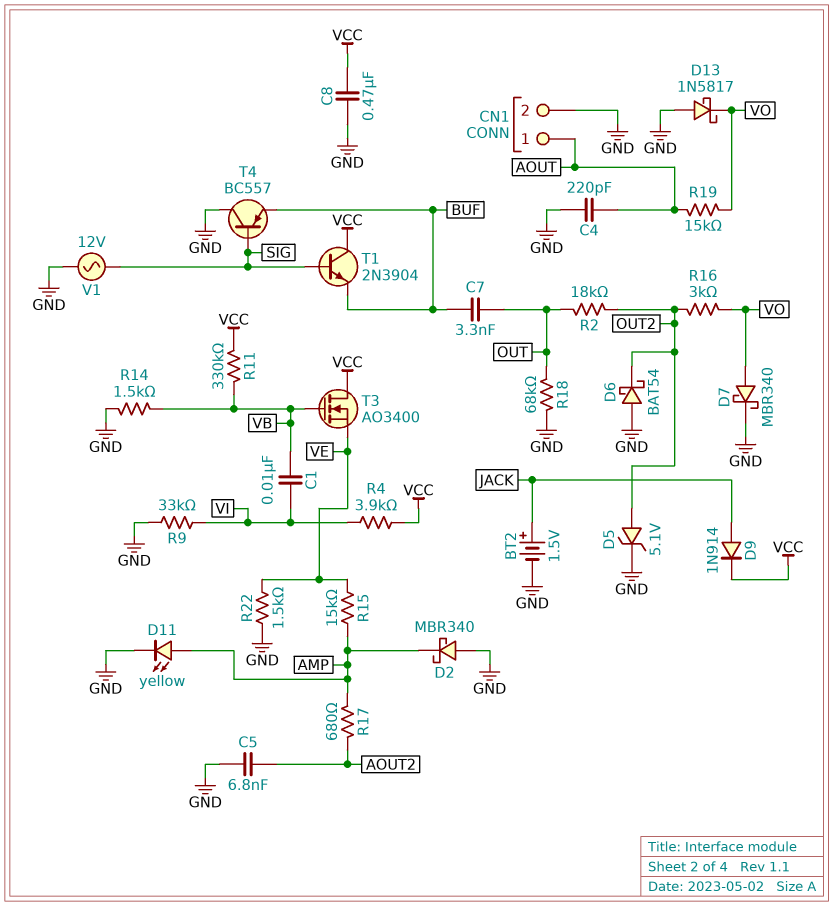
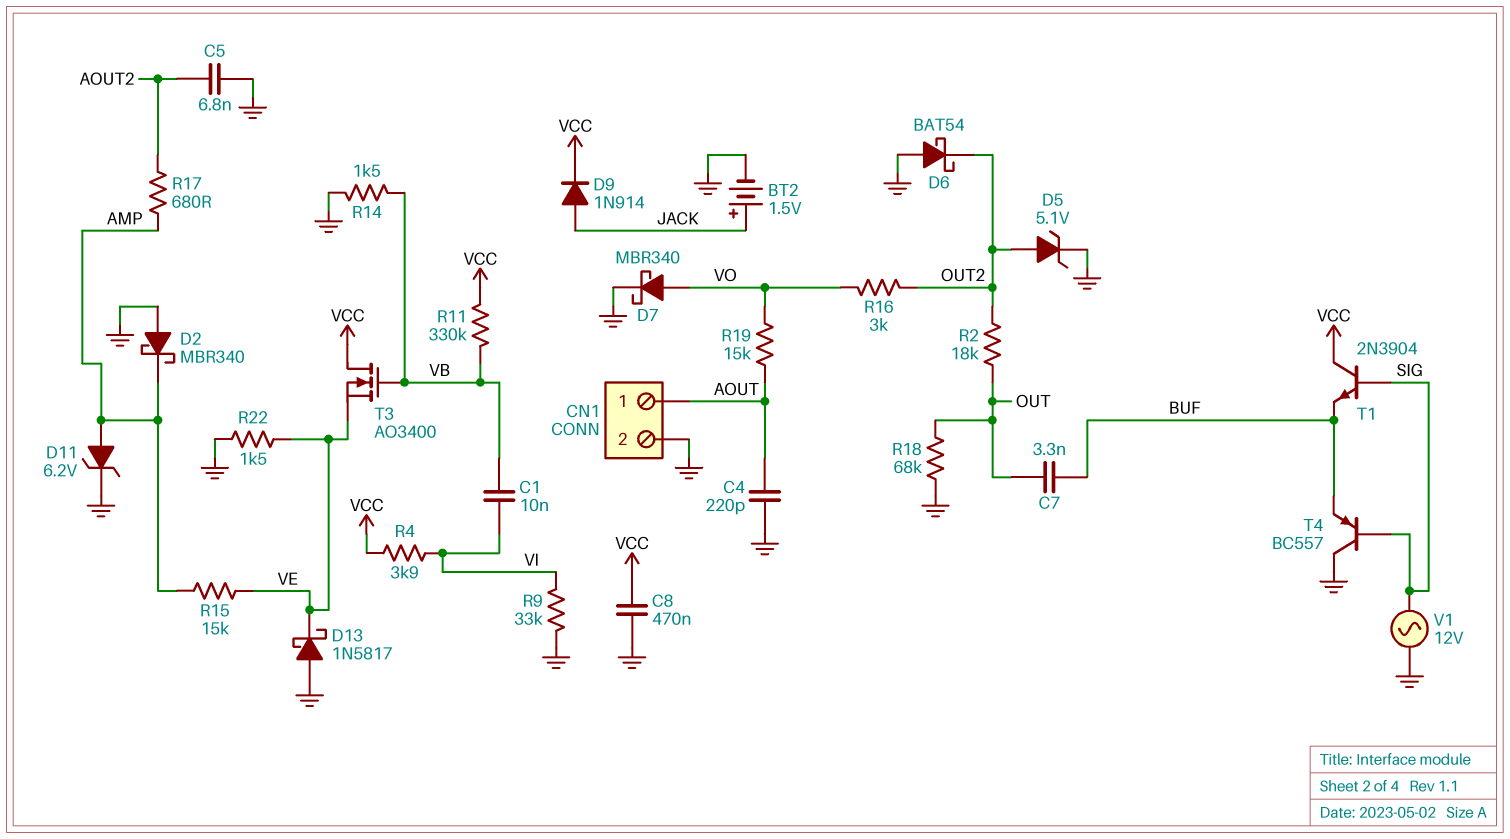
D11: LED yellow (A AMP, K GND) -> zener 6.2V (A AMP, K GND)
D13: schottky 1N5817 (A GND, K VO) -> schottky 1N5817 (A GND, K VE)

